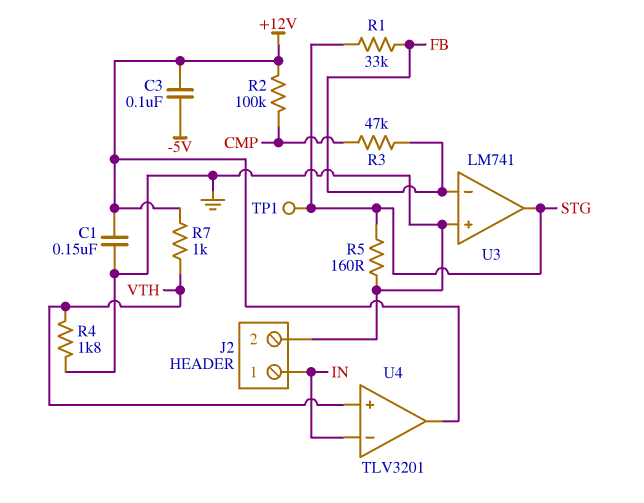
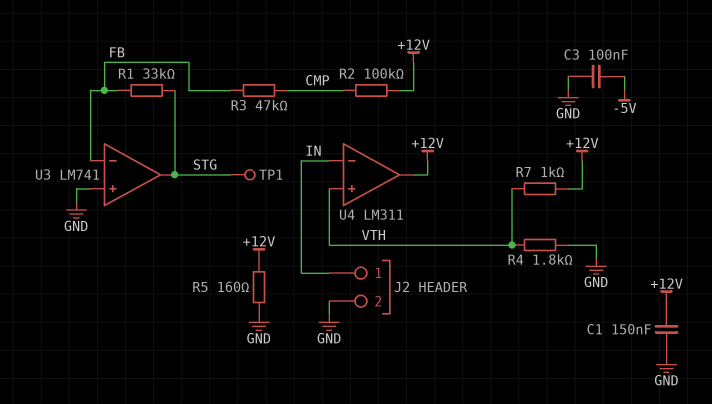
C3: 100nF (+12V, -5V) -> 100nF (-5V, GND)
R5: 160 (GND, STG) -> 160 (+12V, GND)
U4: TLV3201 -> LM311

